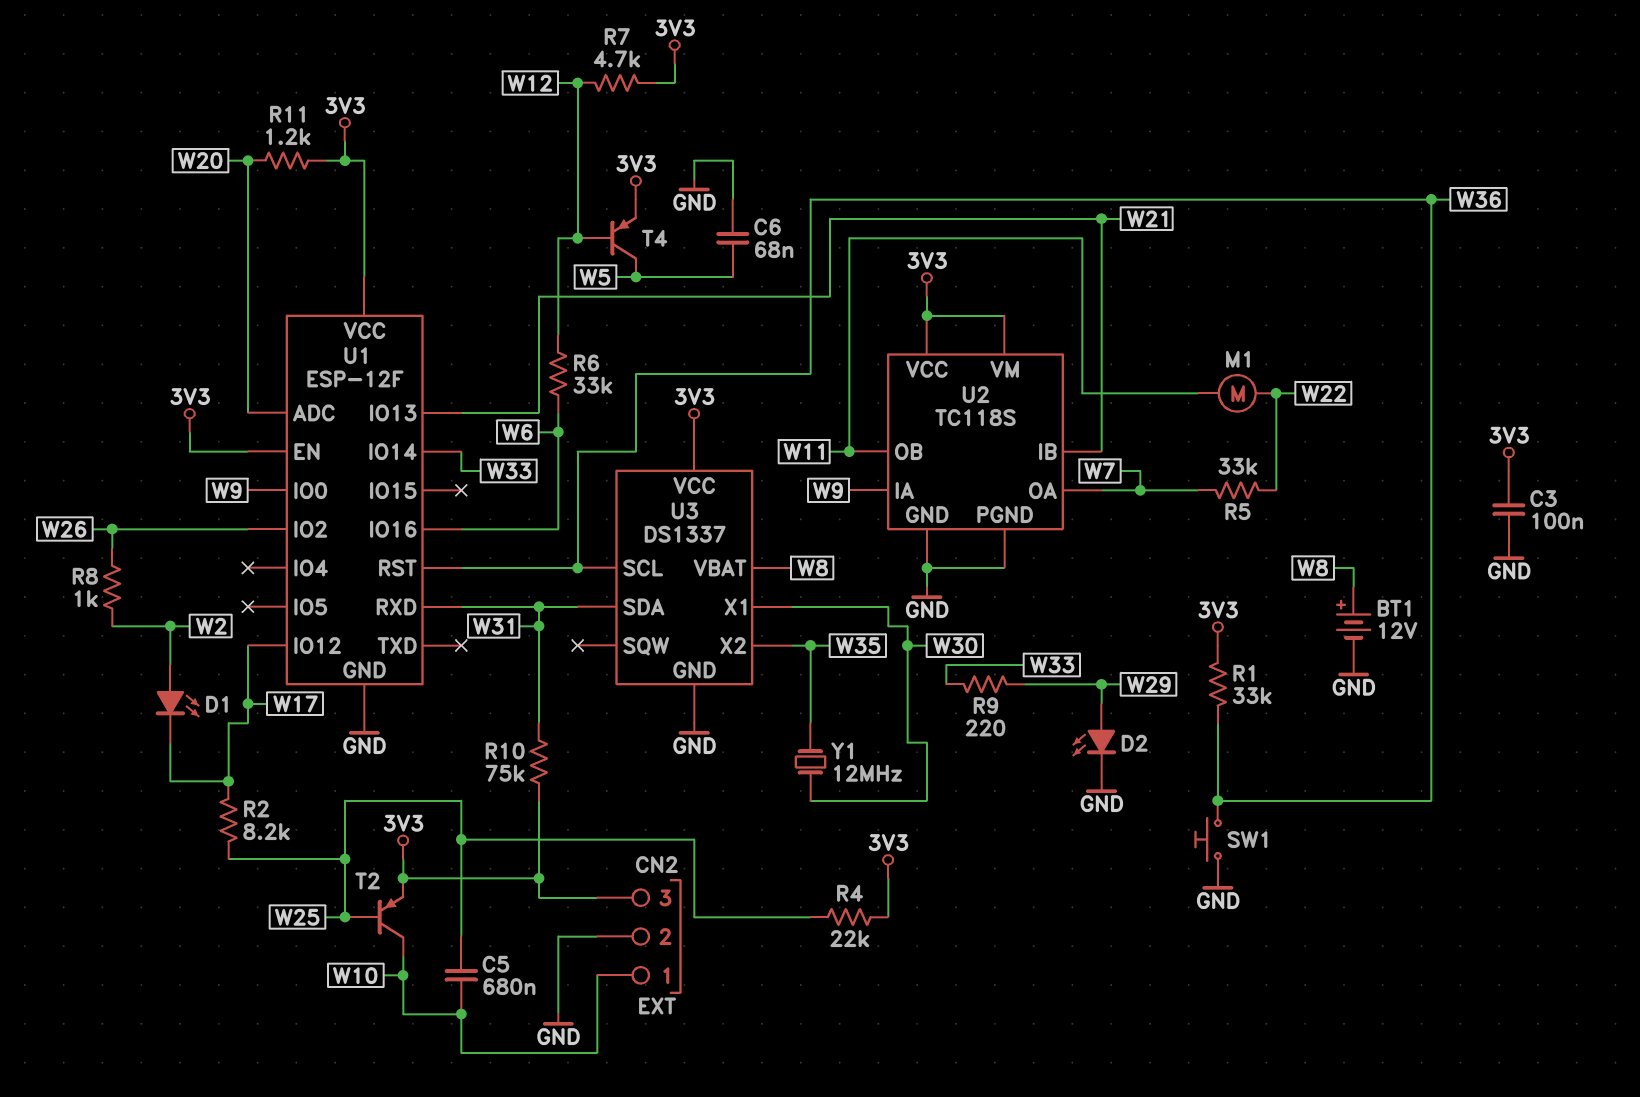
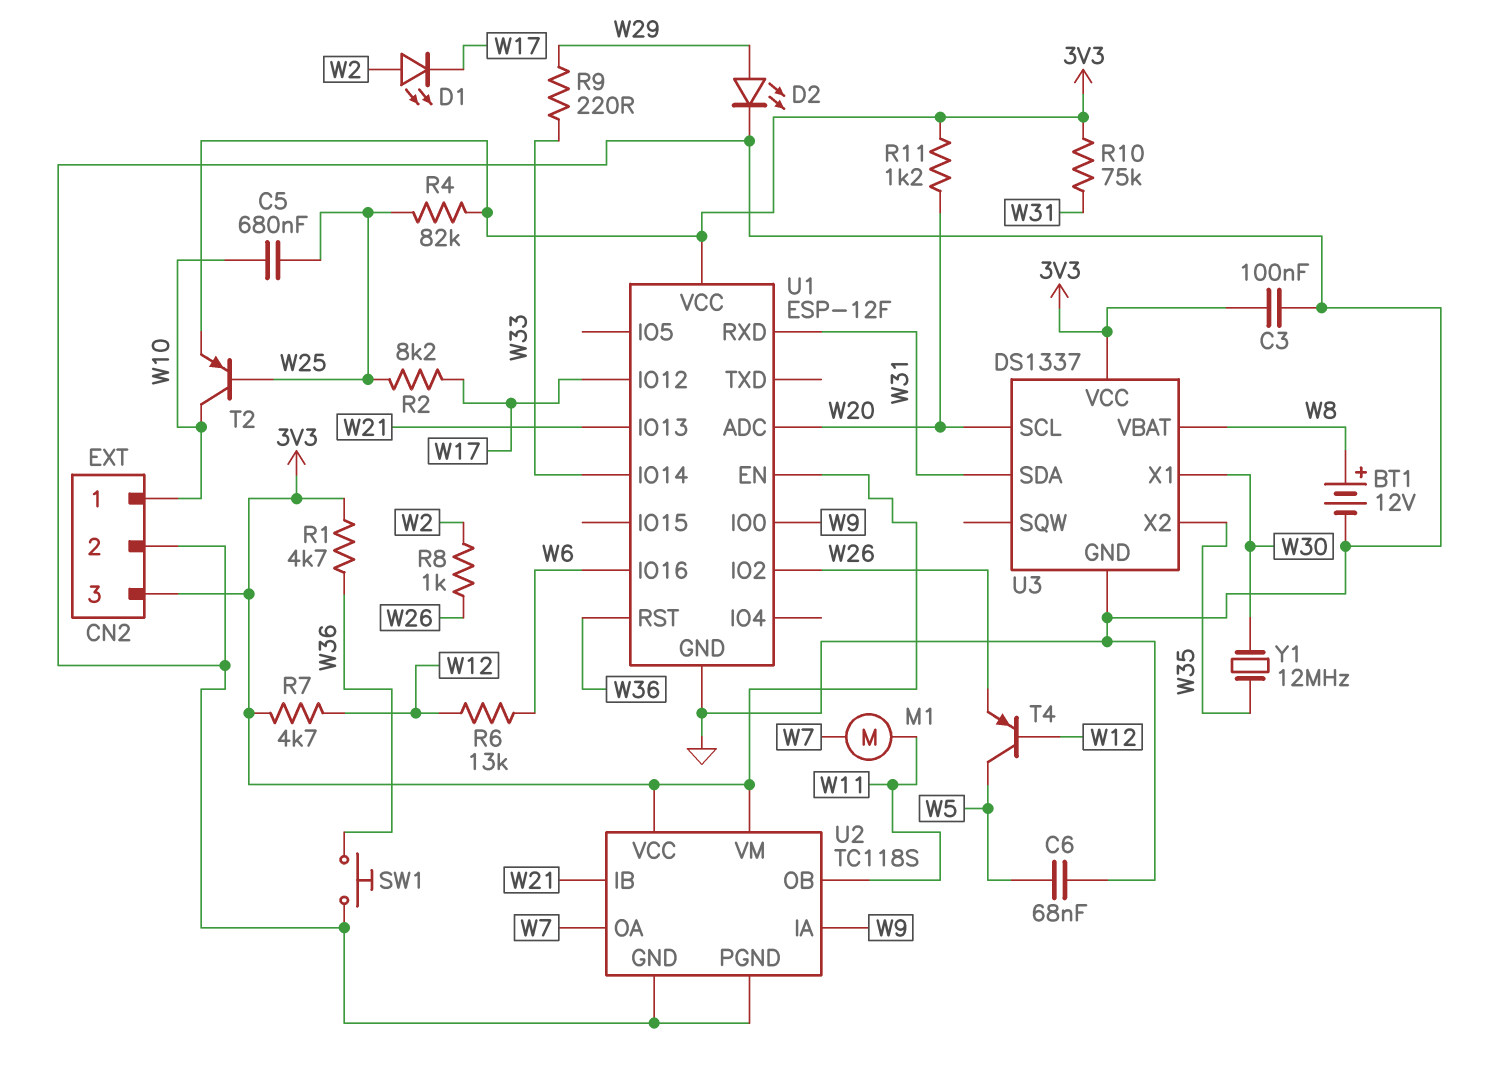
M1: motor (W11, W22) -> motor (W7, W11)
R1: 33k (3V3, W36) -> 4.7k (3V3, W36)
R4: 22k (3V3, W25) -> 82k (3V3, W25)
R5: 33k (W7, W22) -> none
R6: 33k (W6, W12) -> 13k (W6, W12)
T4: PNP (B W12, C W5, E 3V3) -> PNP (B W12, C W5, E W26)
U3 pin SCL: W36 -> W20

